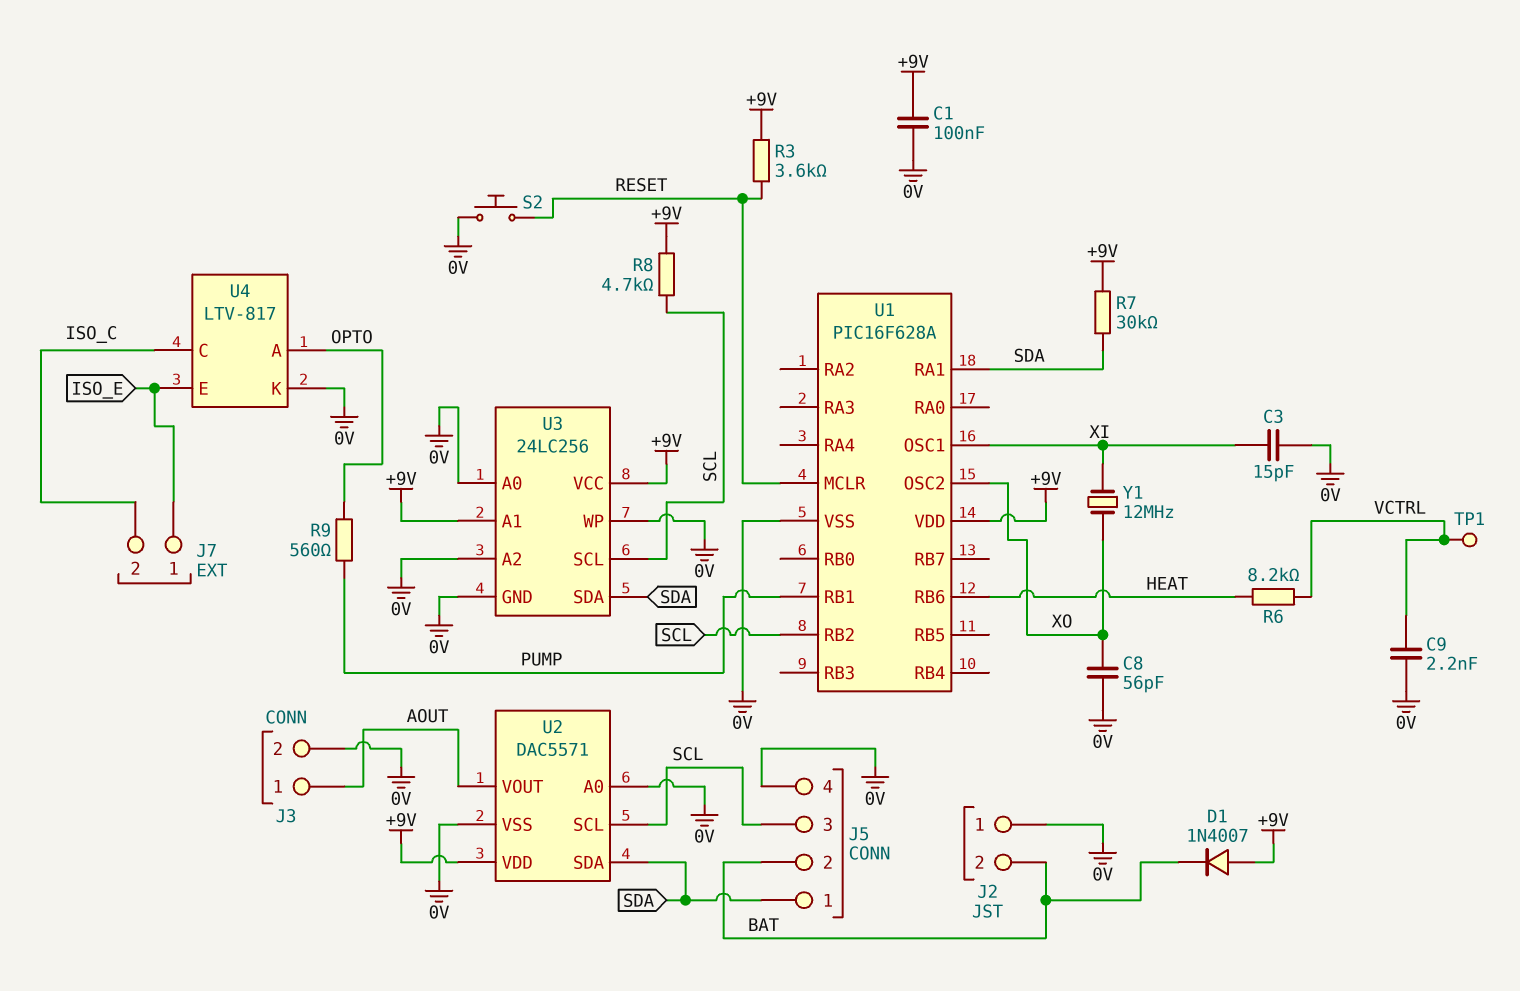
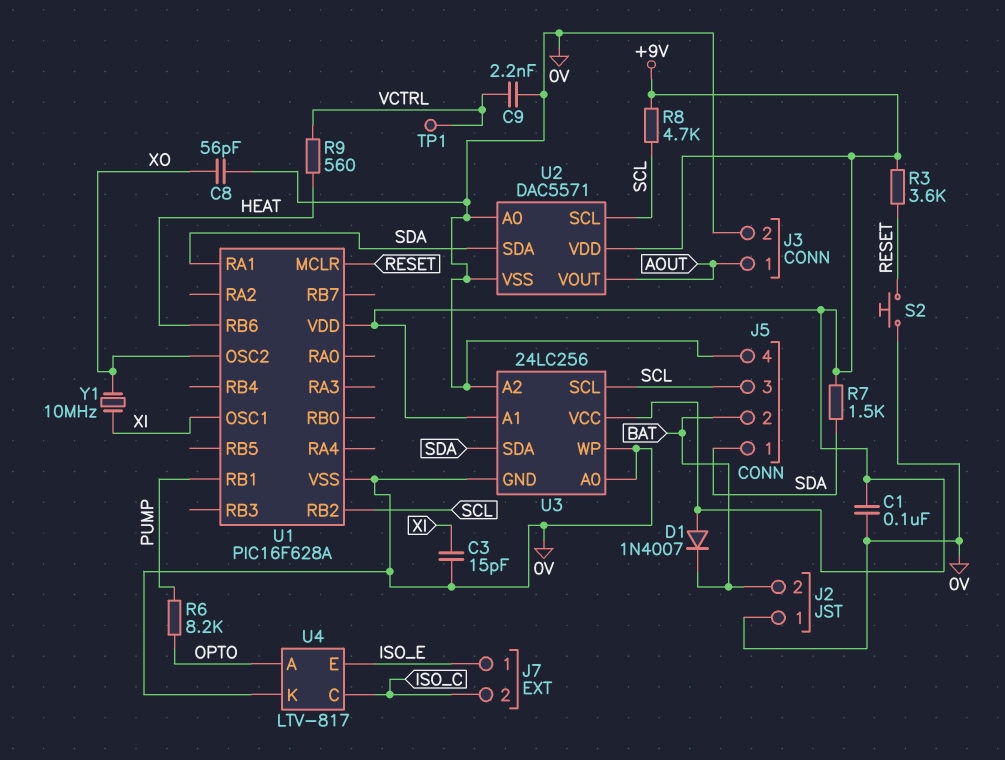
R6: 8.2k (HEAT, VCTRL) -> 8.2k (OPTO, PUMP)
R7: 30k (+9V, SDA) -> 1.5k (+9V, SDA)
R9: 560 (OPTO, PUMP) -> 560 (HEAT, VCTRL)
Y1: 12MHz (XI, XO) -> 10MHz (XI, XO)

